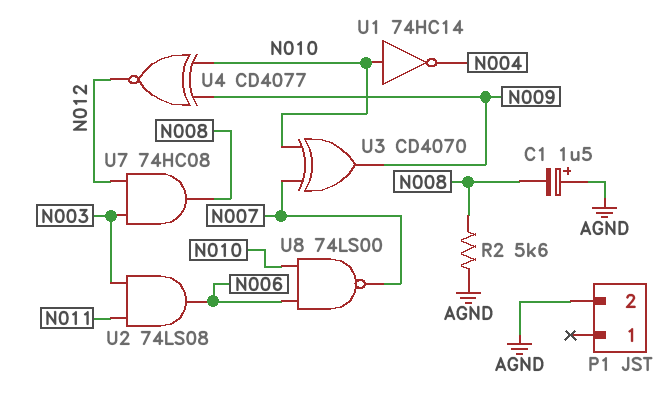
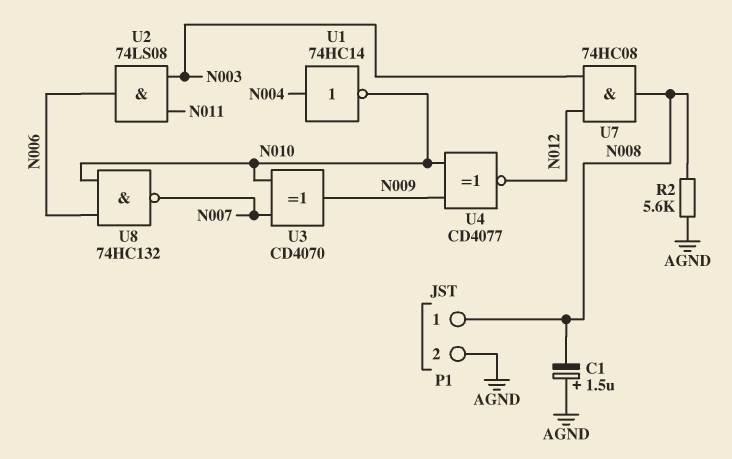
P1 pin 1: none -> N008
U1: NOT 74HC14 (in N010, out N004) -> NOT 74HC14 (in N004, out N010)
U8: NAND 74LS00 (in N006, in N010, out N007) -> NAND 74HC132 (in N006, in N010, out N007)

